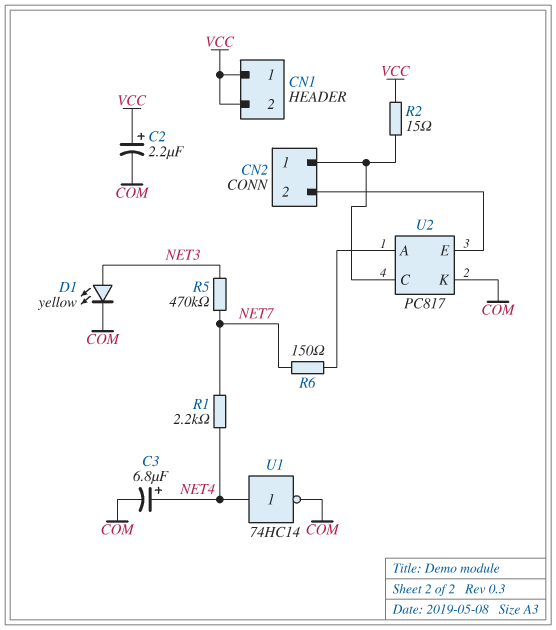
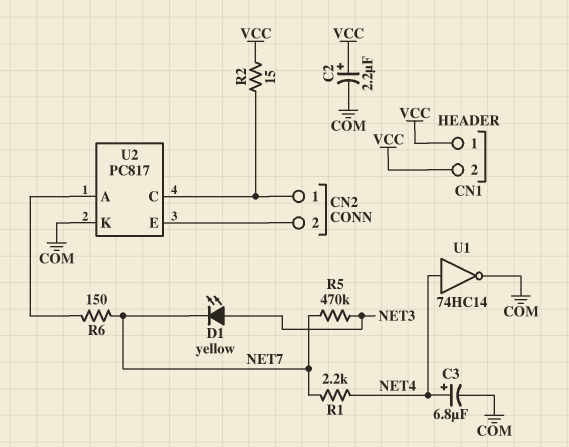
D1: LED yellow (A NET3, K COM) -> LED yellow (A NET3, K NET7)

